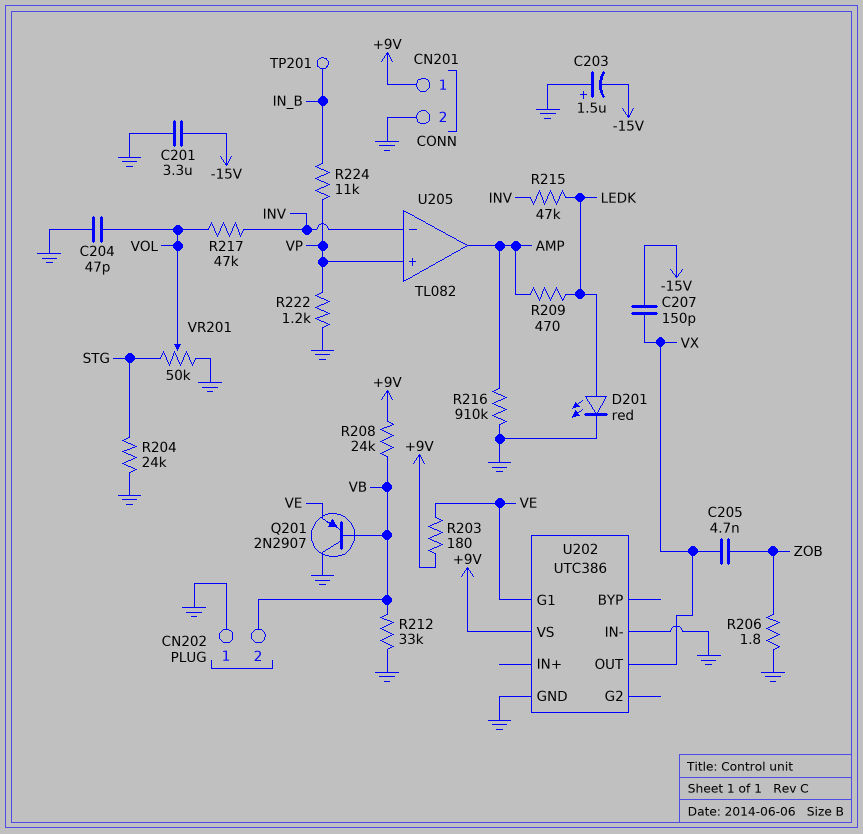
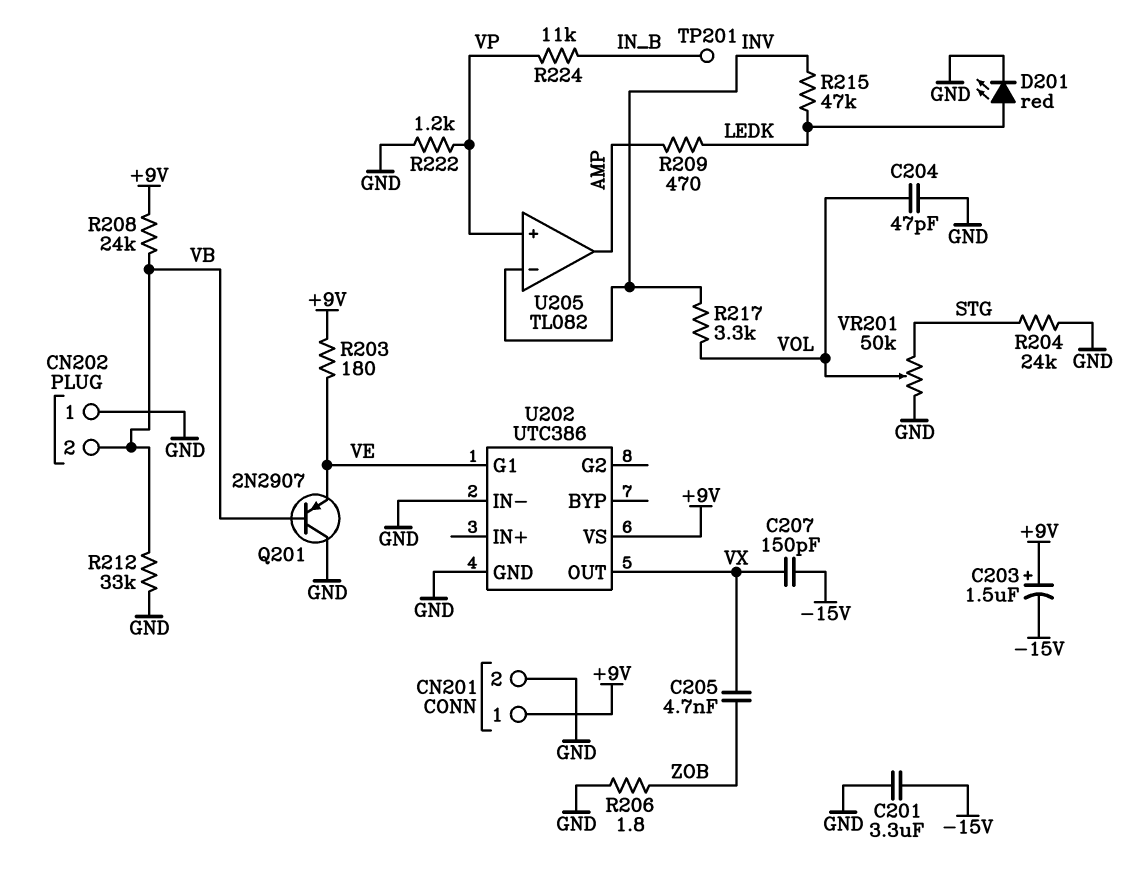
C203: 1.5uF (plus GND, minus -15V) -> 1.5uF (plus +9V, minus -15V)
R216: 910k (AMP, GND) -> none
R217: 47k (INV, VOL) -> 3.3k (INV, VOL)

